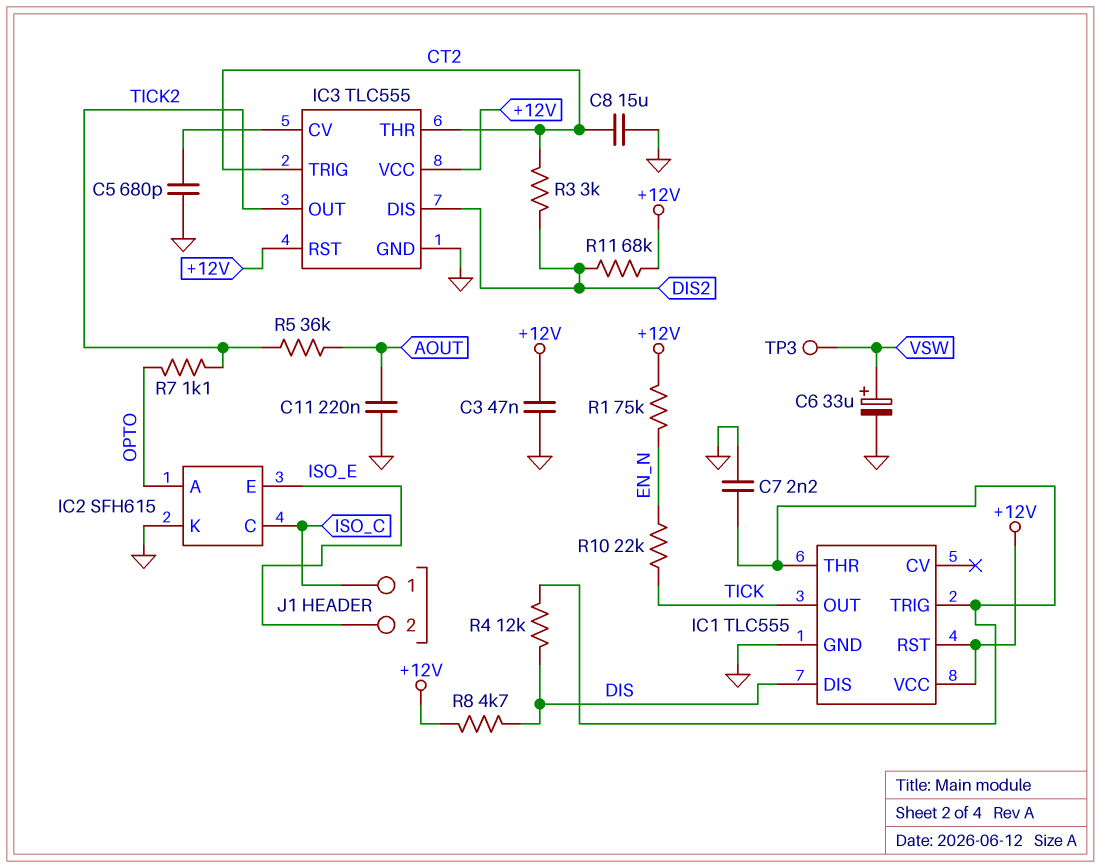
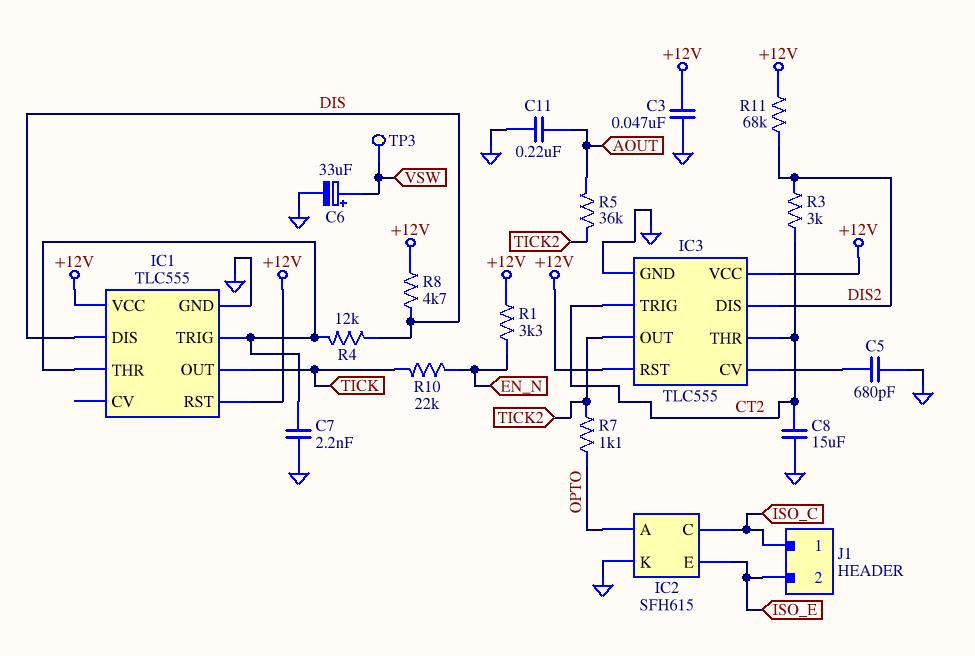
R1: 75k (+12V, EN_N) -> 3.3k (+12V, EN_N)

